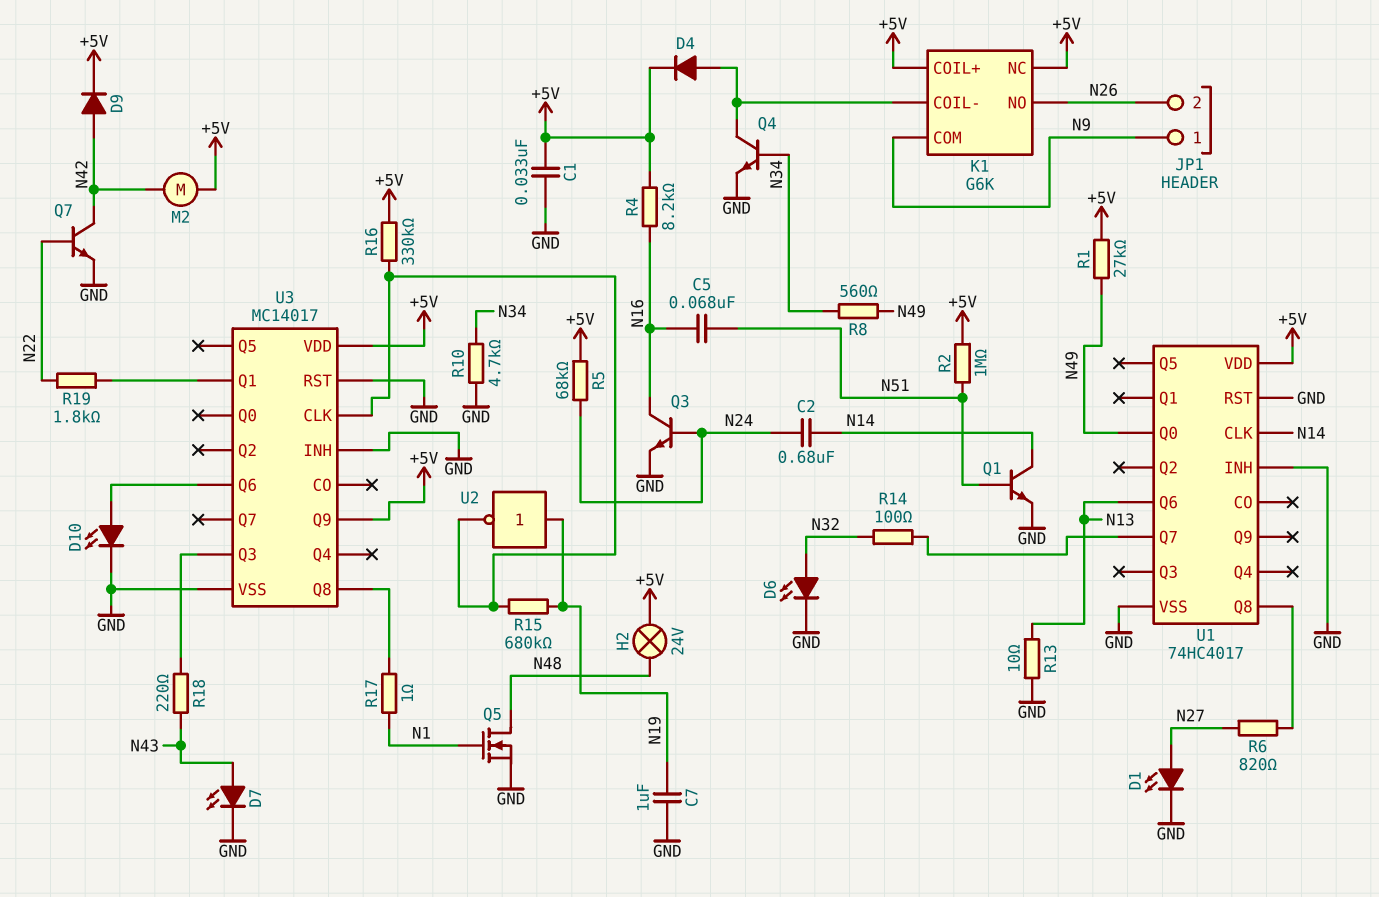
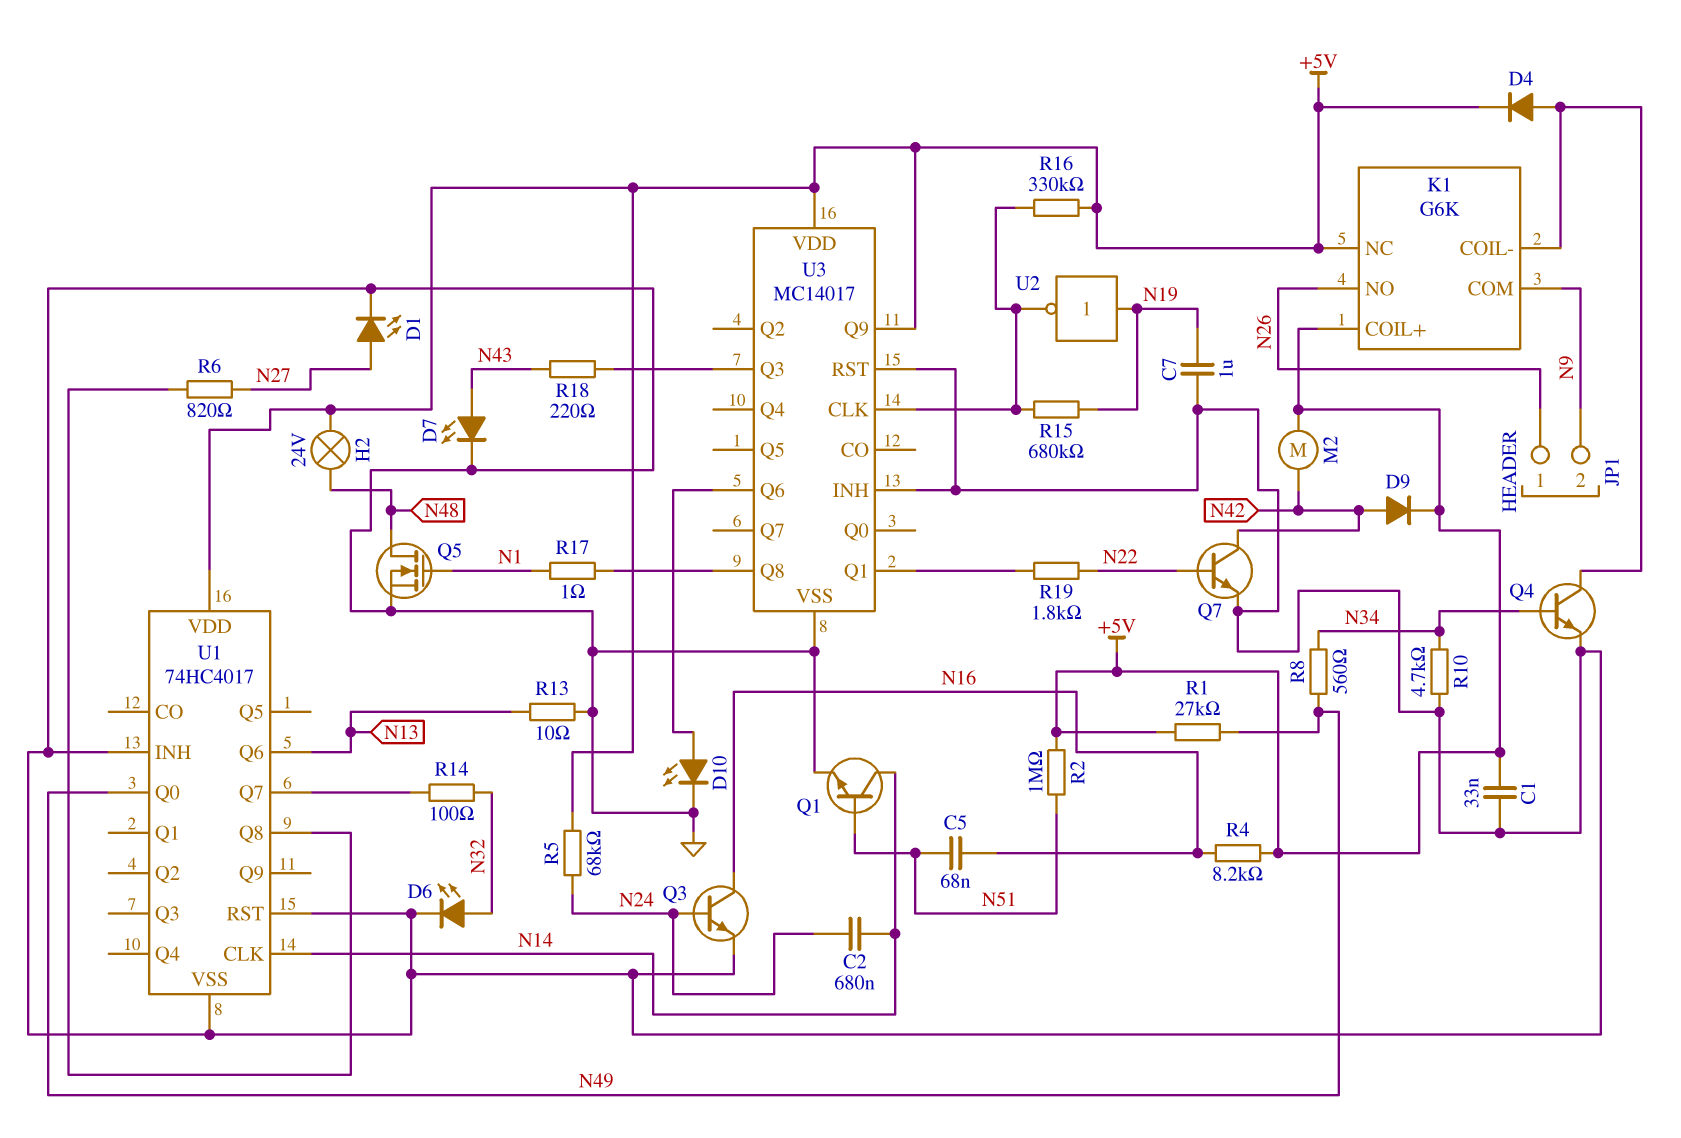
JP1 pin 1: N9 -> N26
JP1 pin 2: N26 -> N9

